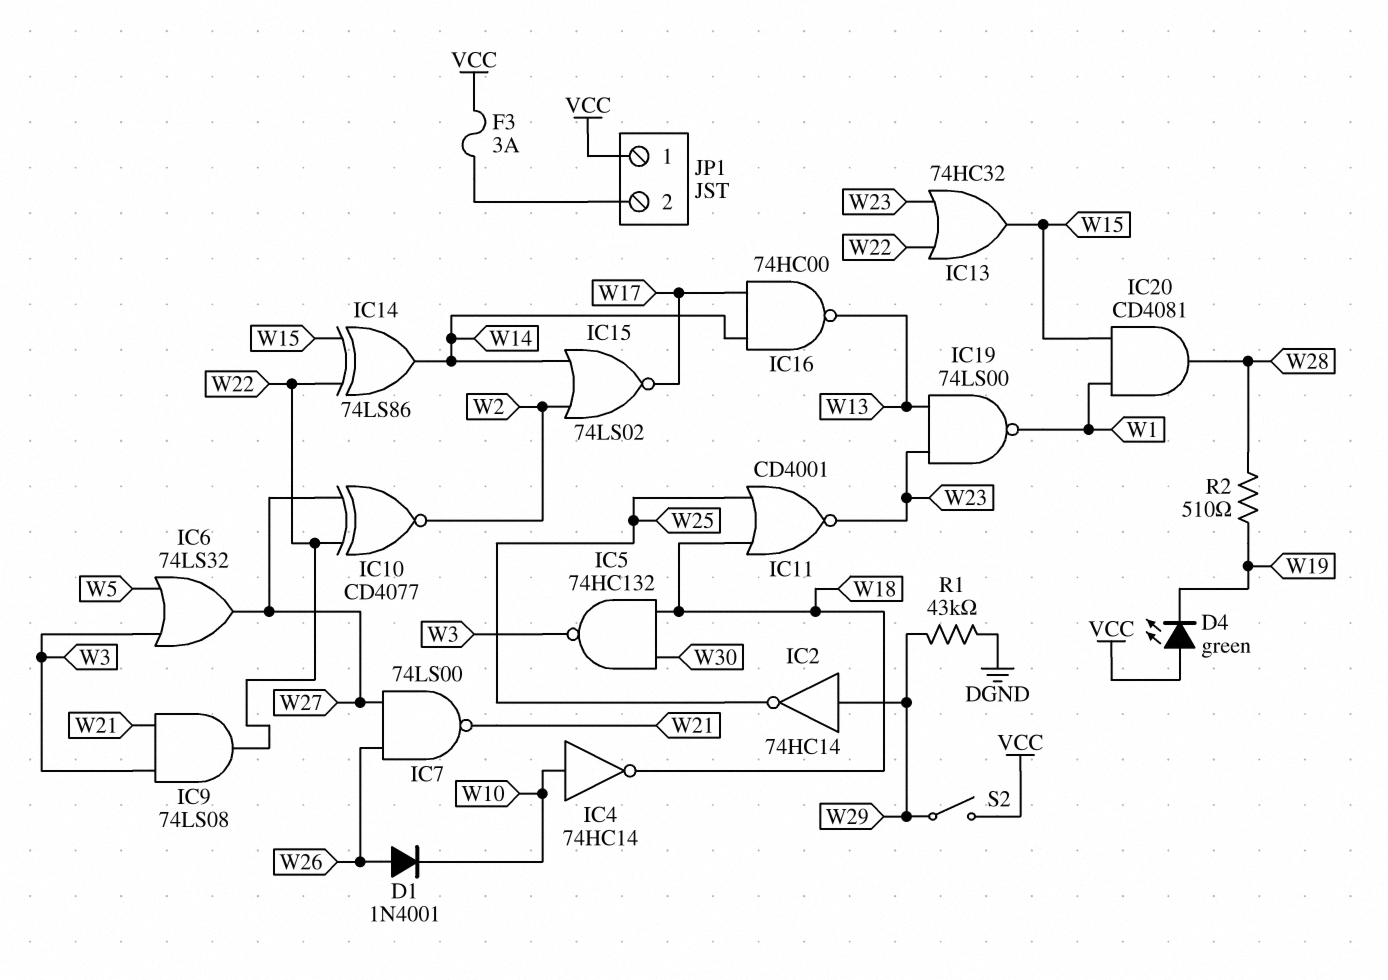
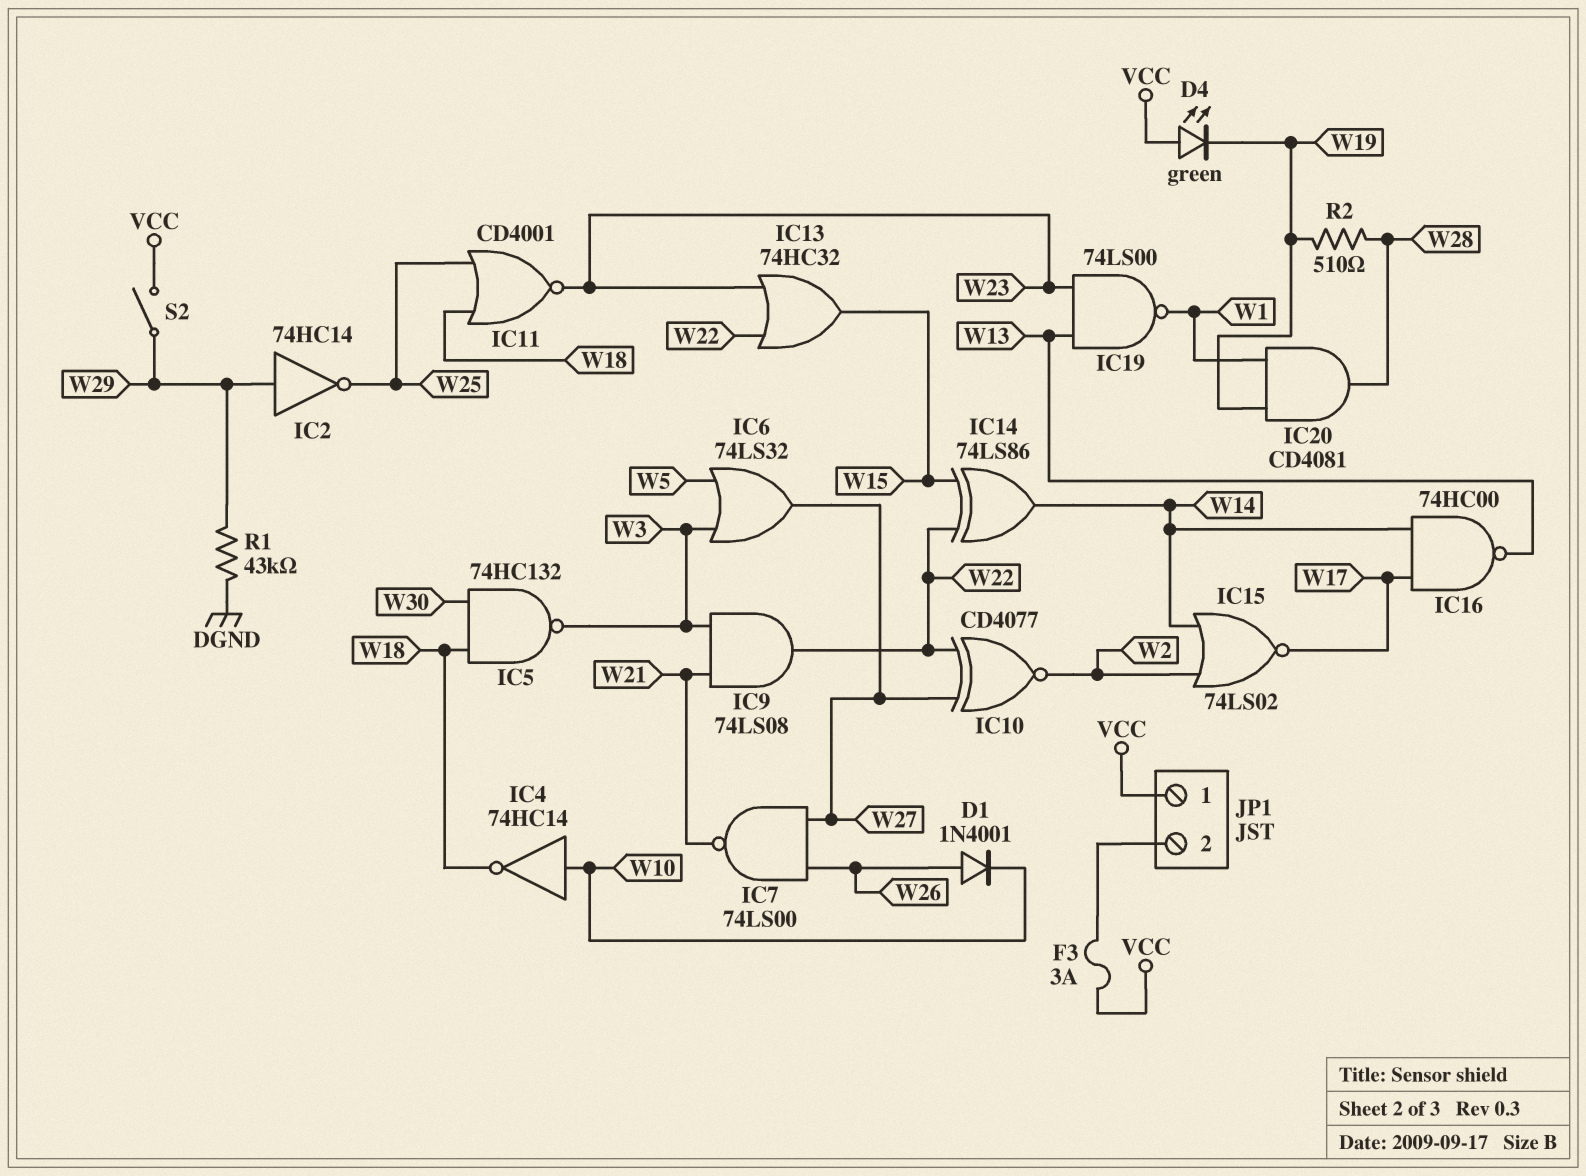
IC20: AND CD4081 (in W1, in W15, out W28) -> AND CD4081 (in W1, in W19, out W28)

